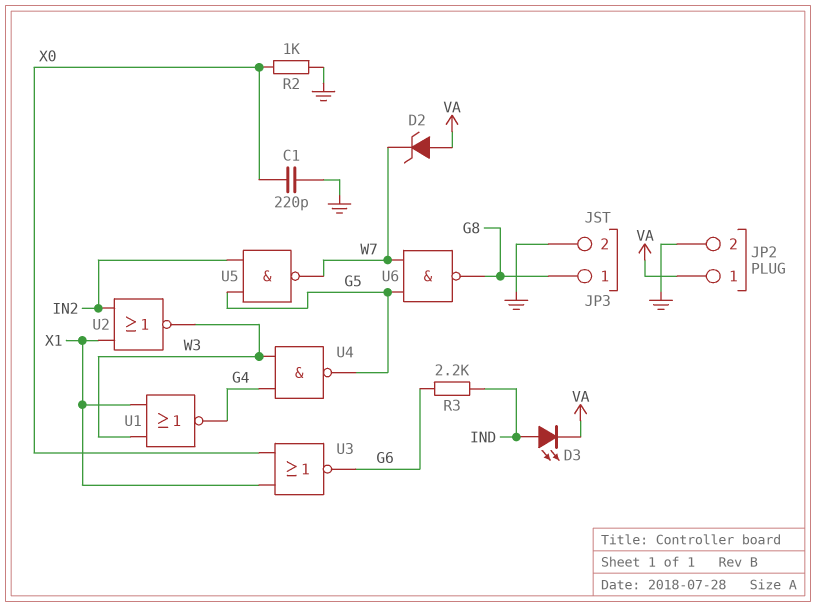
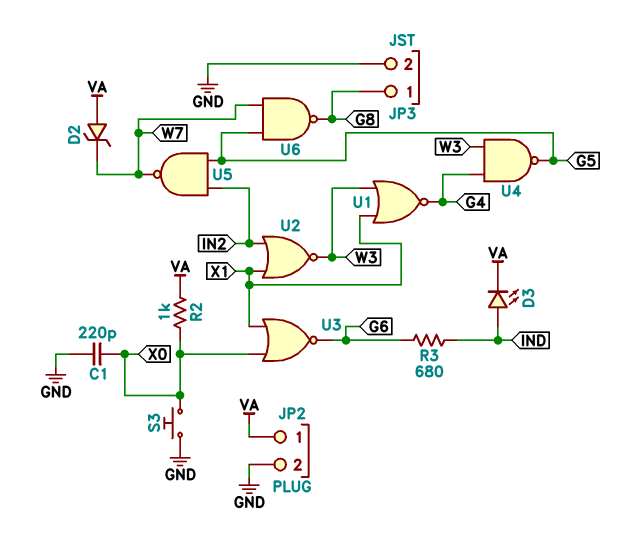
R2: 1k (GND, X0) -> 1k (VA, X0)
R3: 2.2k (G6, IND) -> 680 (G6, IND)
S3: none -> button (GND, X0)

